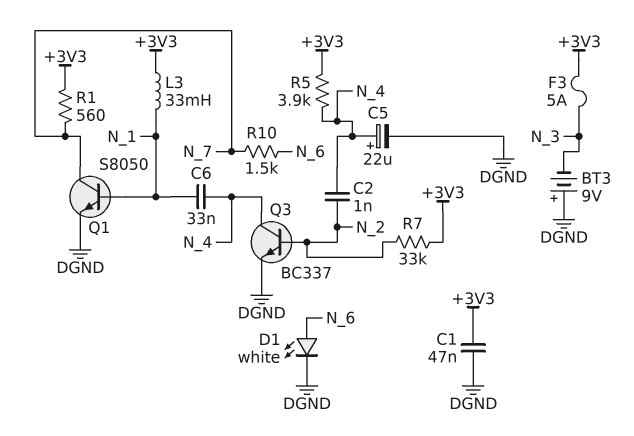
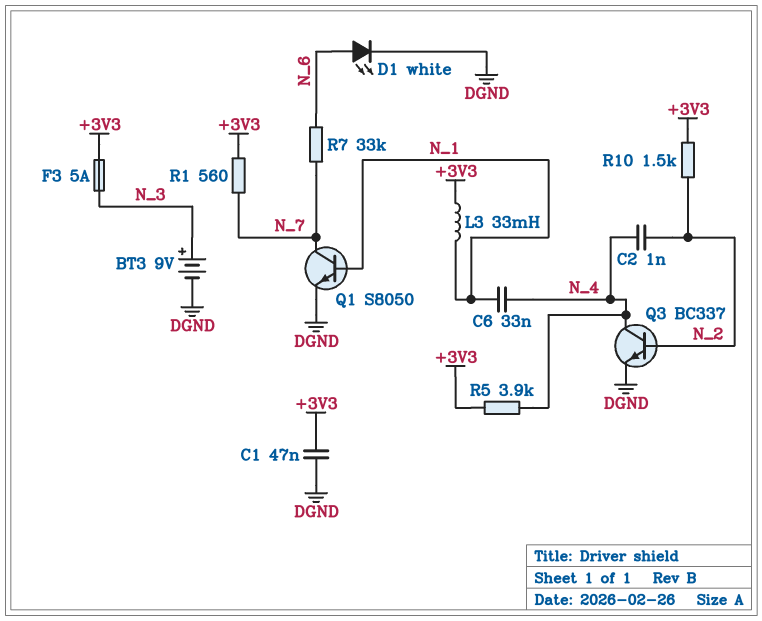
BT3: 9V (plus DGND, minus N_3) -> 9V (plus N_3, minus DGND)
C5: 22uF (plus N_4, minus DGND) -> none
R7: 33k (+3V3, N_2) -> 33k (N_6, N_7)
R10: 1.5k (N_6, N_7) -> 1.5k (+3V3, N_2)

